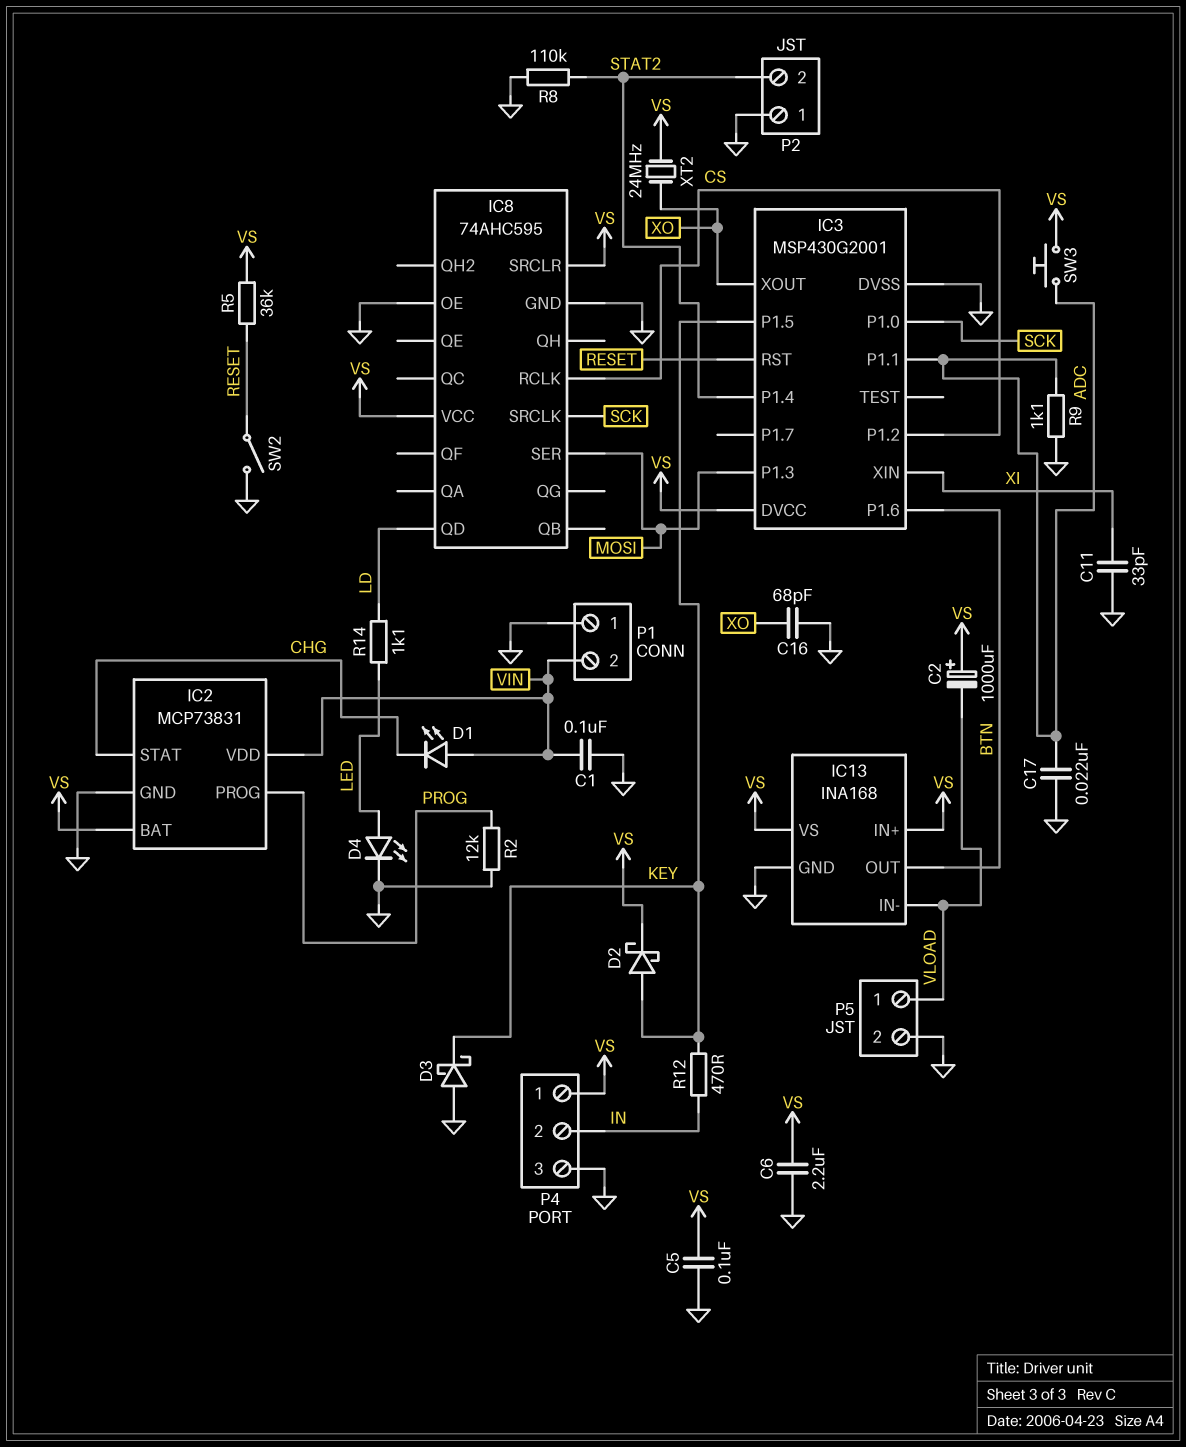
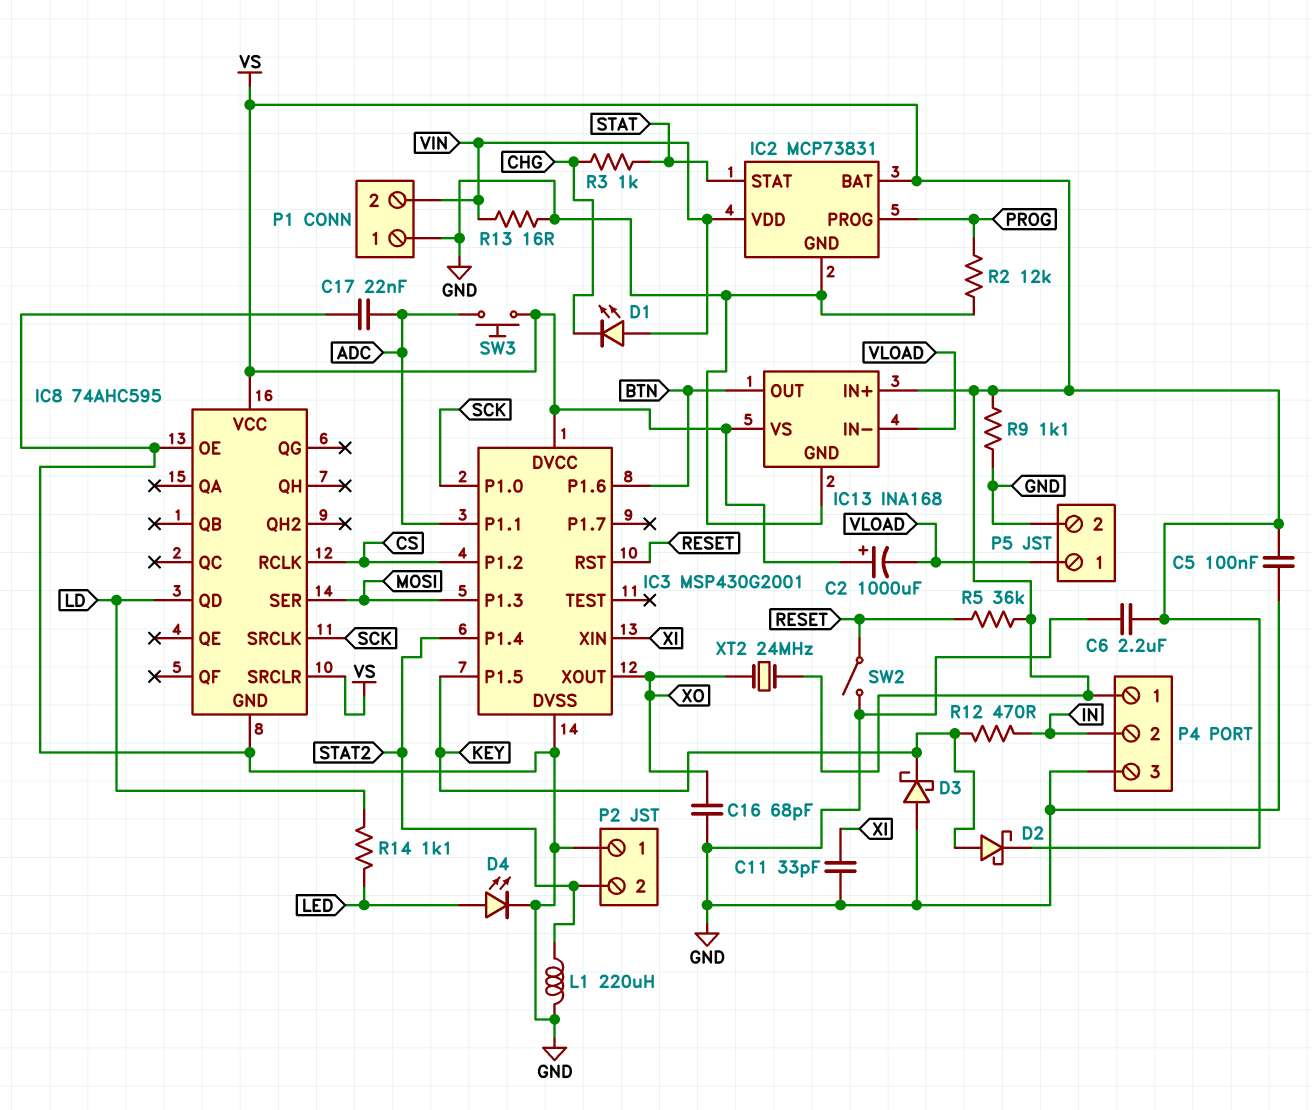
C1: 100nF (GND, VIN) -> none
IC2 pin STAT: CHG -> STAT
L1: none -> 220uH (GND, STAT2)
R3: none -> 1k (CHG, STAT)
R8: 110k (GND, STAT2) -> none
R9: 1.1k (ADC, GND) -> 1.1k (GND, VS)
R13: none -> 16 (GND, VIN)

